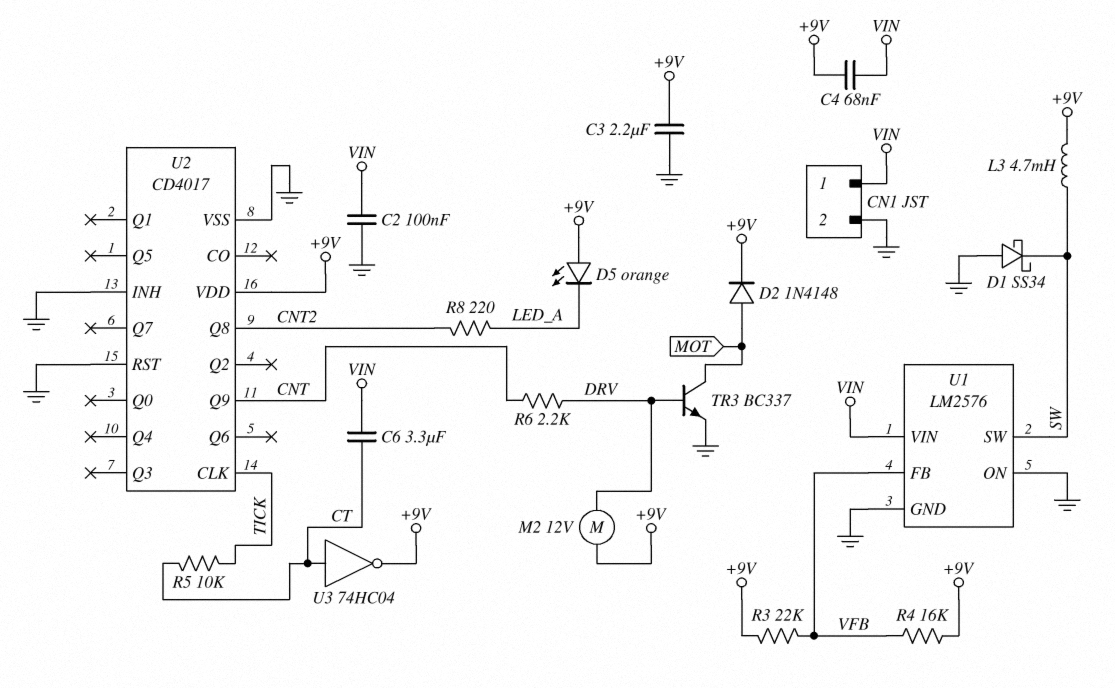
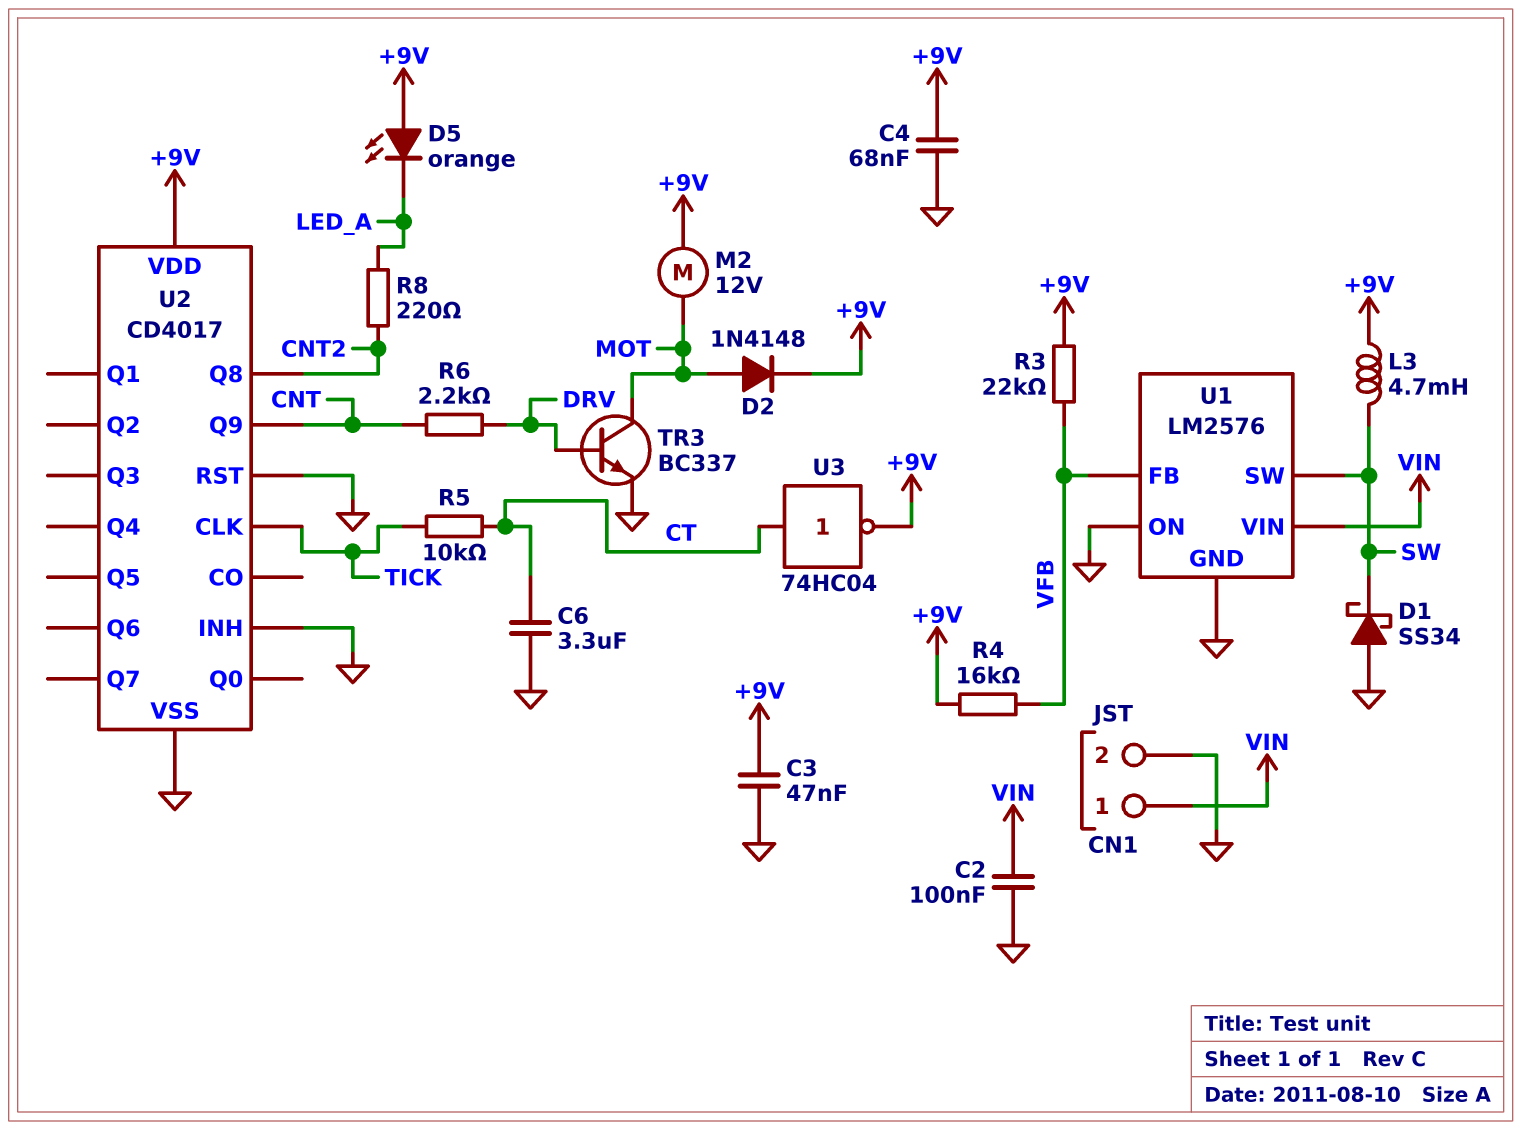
C3: 2.2uF (+9V, GND) -> 47nF (+9V, GND)
C4: 68nF (+9V, VIN) -> 68nF (+9V, GND)
C6: 3.3uF (CT, VIN) -> 3.3uF (CT, GND)
M2: motor 12V (+9V, DRV) -> motor 12V (+9V, MOT)

